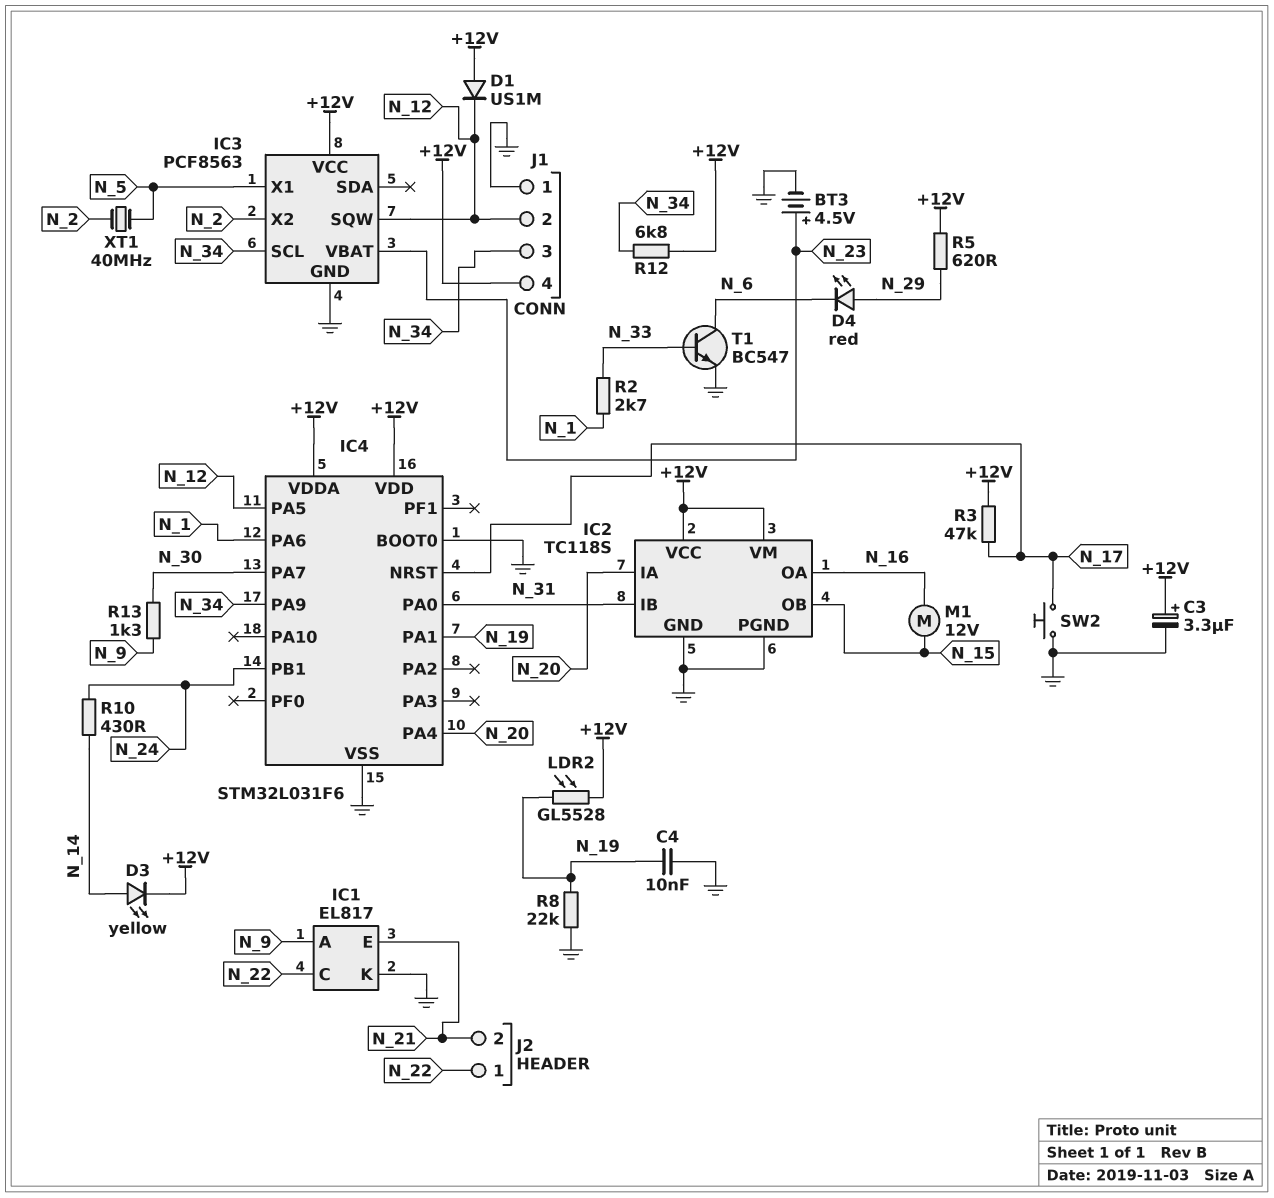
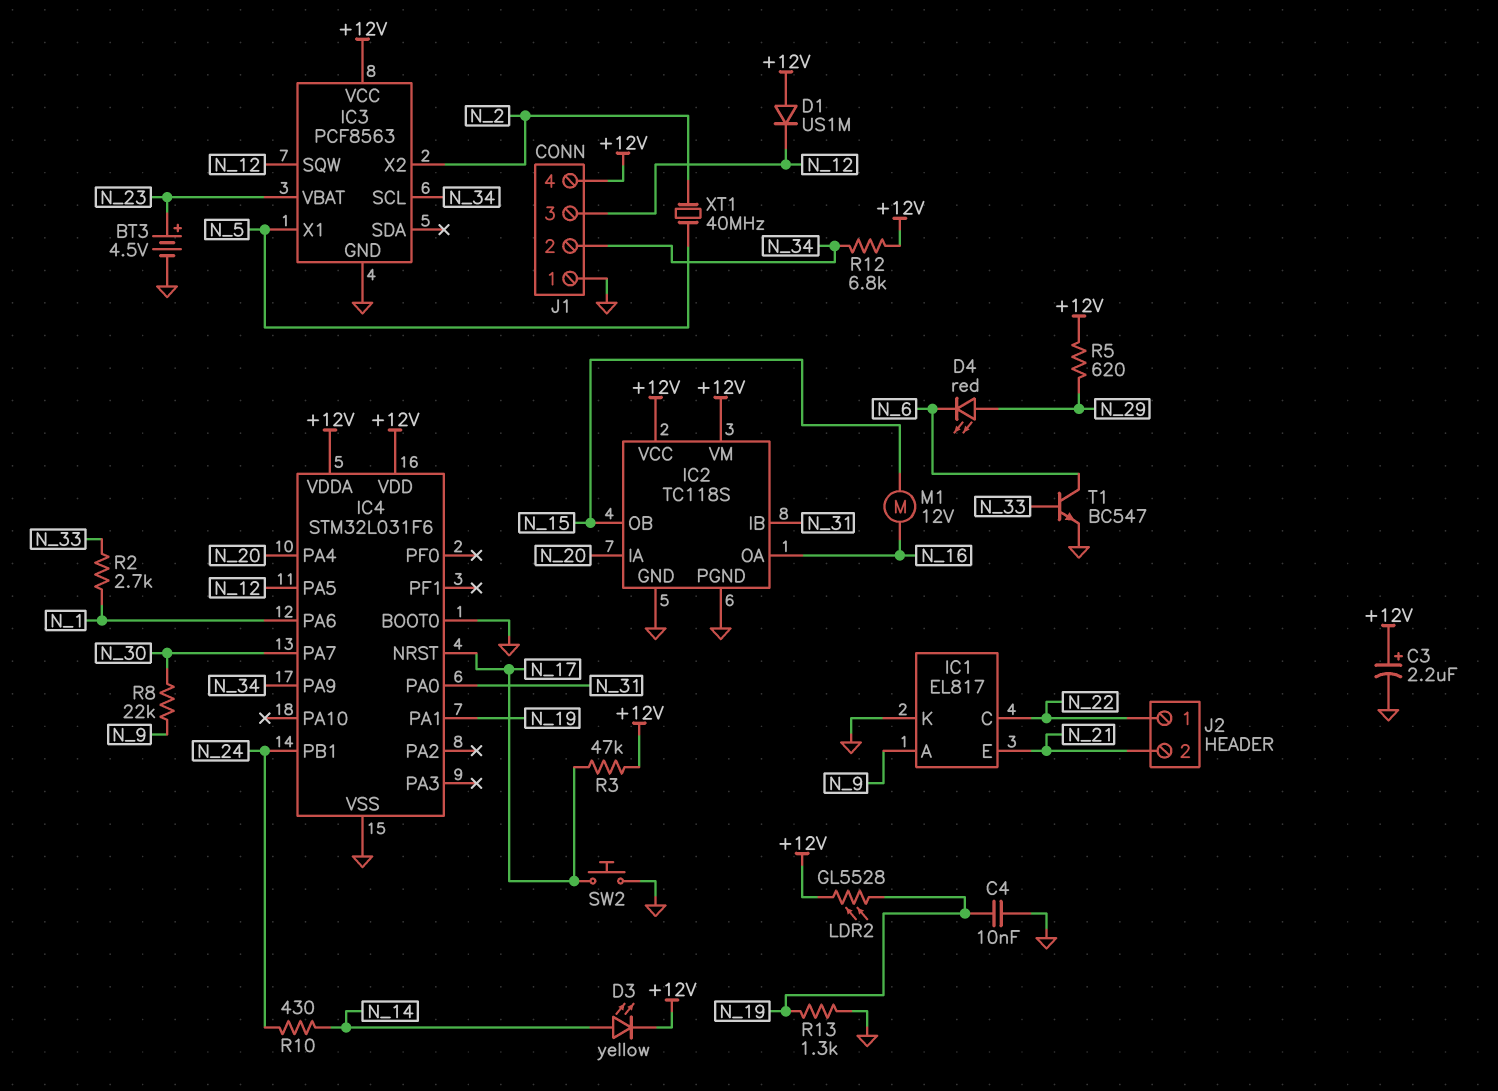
C3: 3.3uF (plus +12V, minus GND) -> 2.2uF (plus +12V, minus GND)
J1 pin 2: N_12 -> N_34
J1 pin 3: N_34 -> N_12
R8: 22k (GND, N_19) -> 22k (N_9, N_30)
R13: 1.3k (N_9, N_30) -> 1.3k (GND, N_19)

